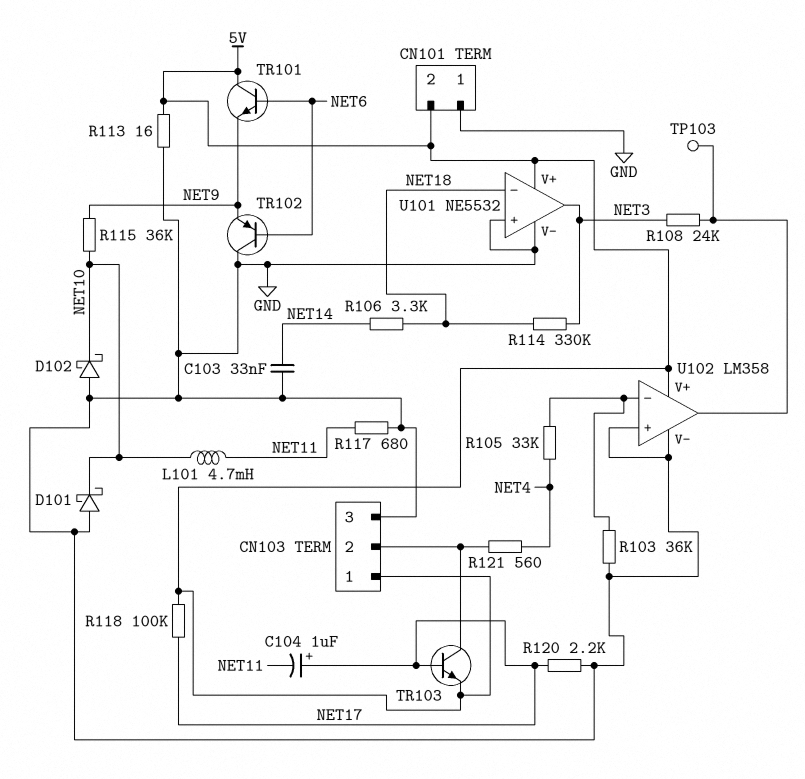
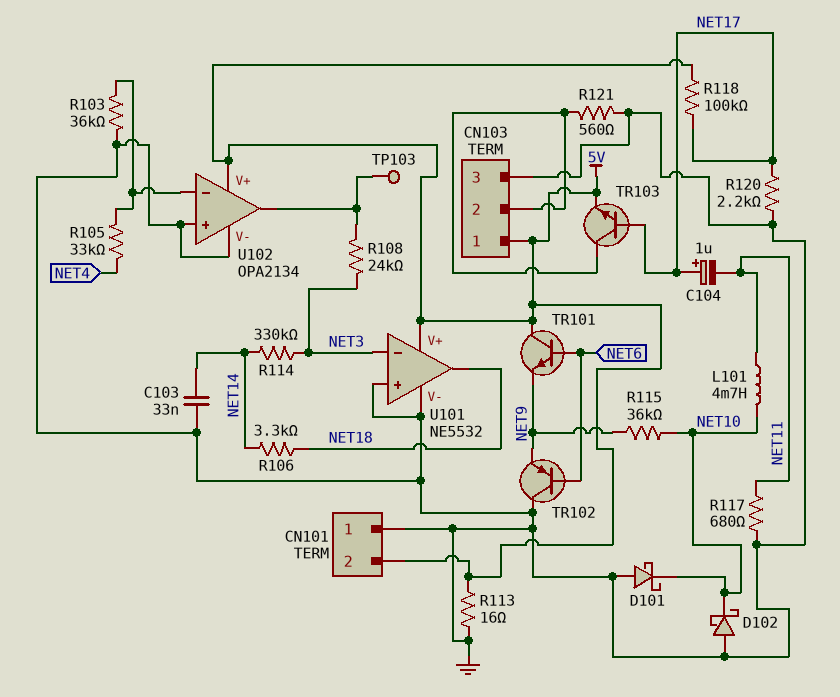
R114: 330k (NET3, NET18) -> 330k (NET3, NET14)
R121: 560 (CN103/2, NET4) -> 560 (CN103/2, GND)
U101 pin in-: NET18 -> NET3
U101 pin out: NET3 -> NET18
U102: LM358 -> OPA2134

